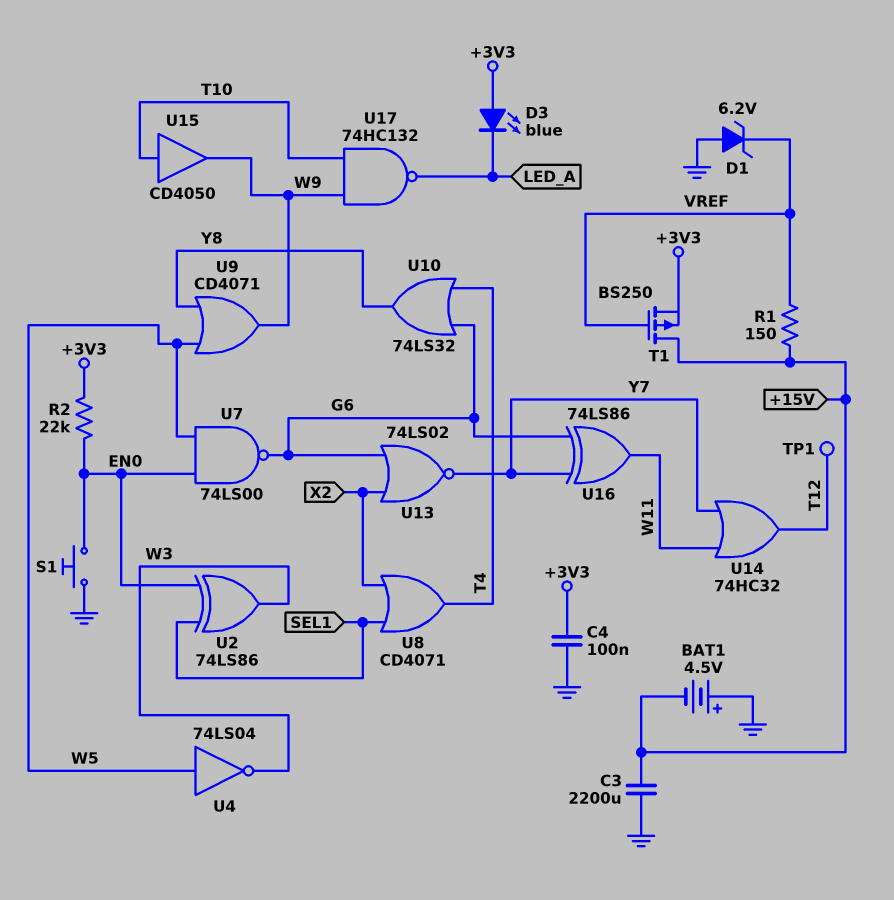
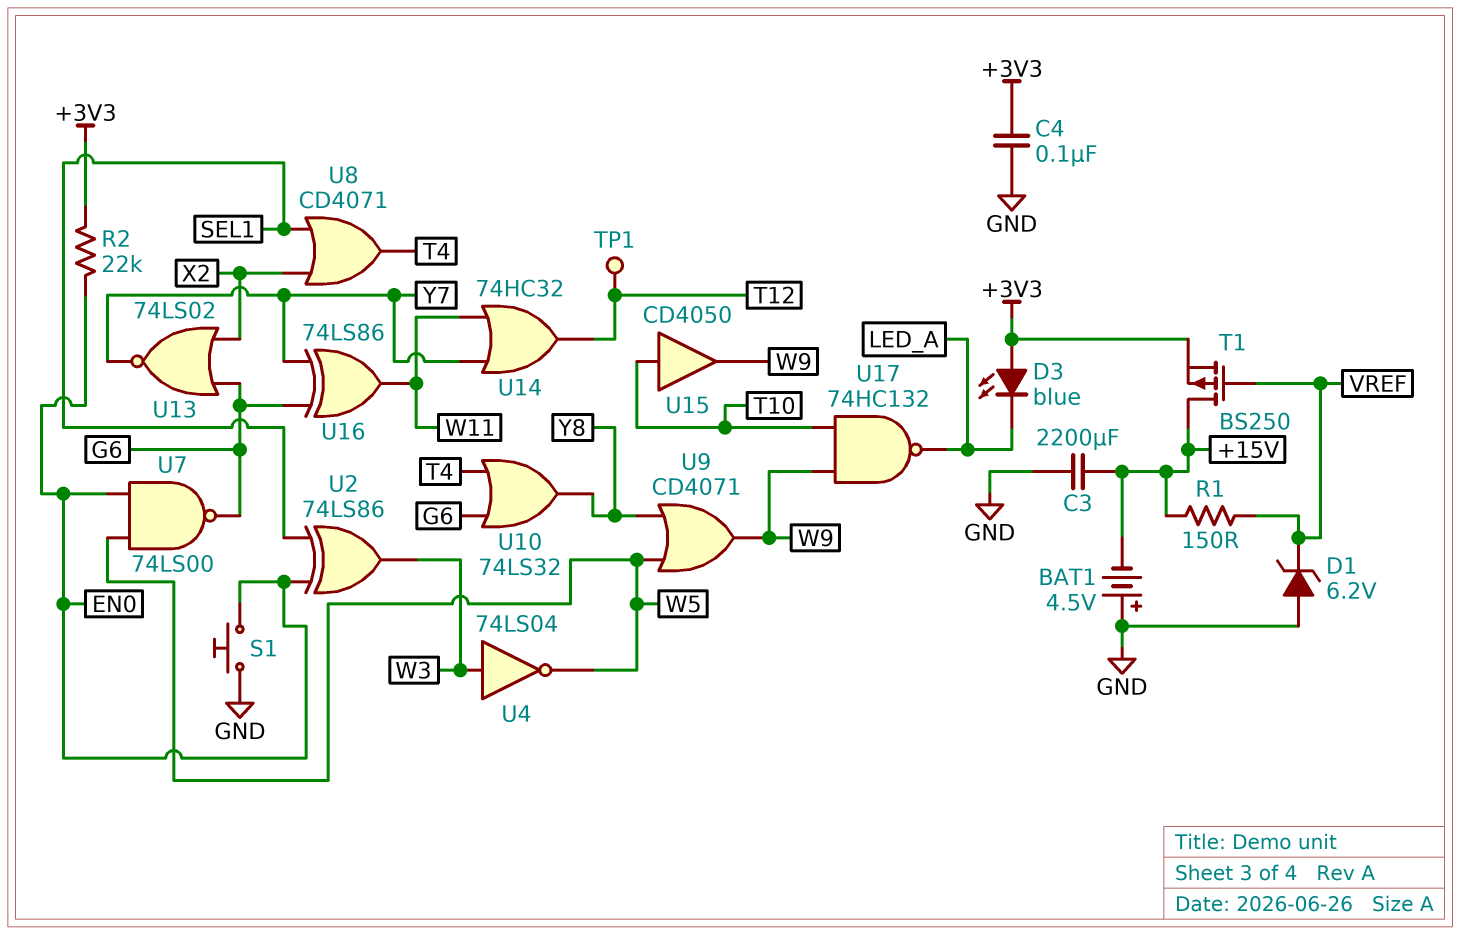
U4: NOT 74LS04 (in W5, out W3) -> NOT 74LS04 (in W3, out W5)

